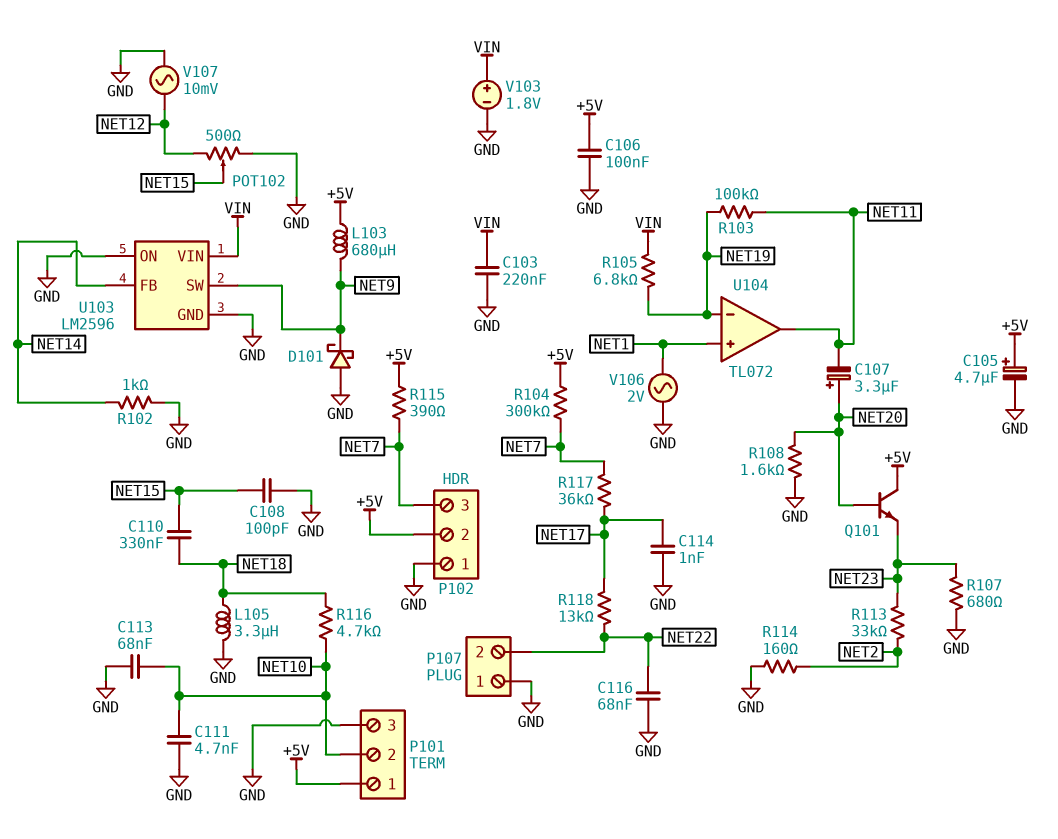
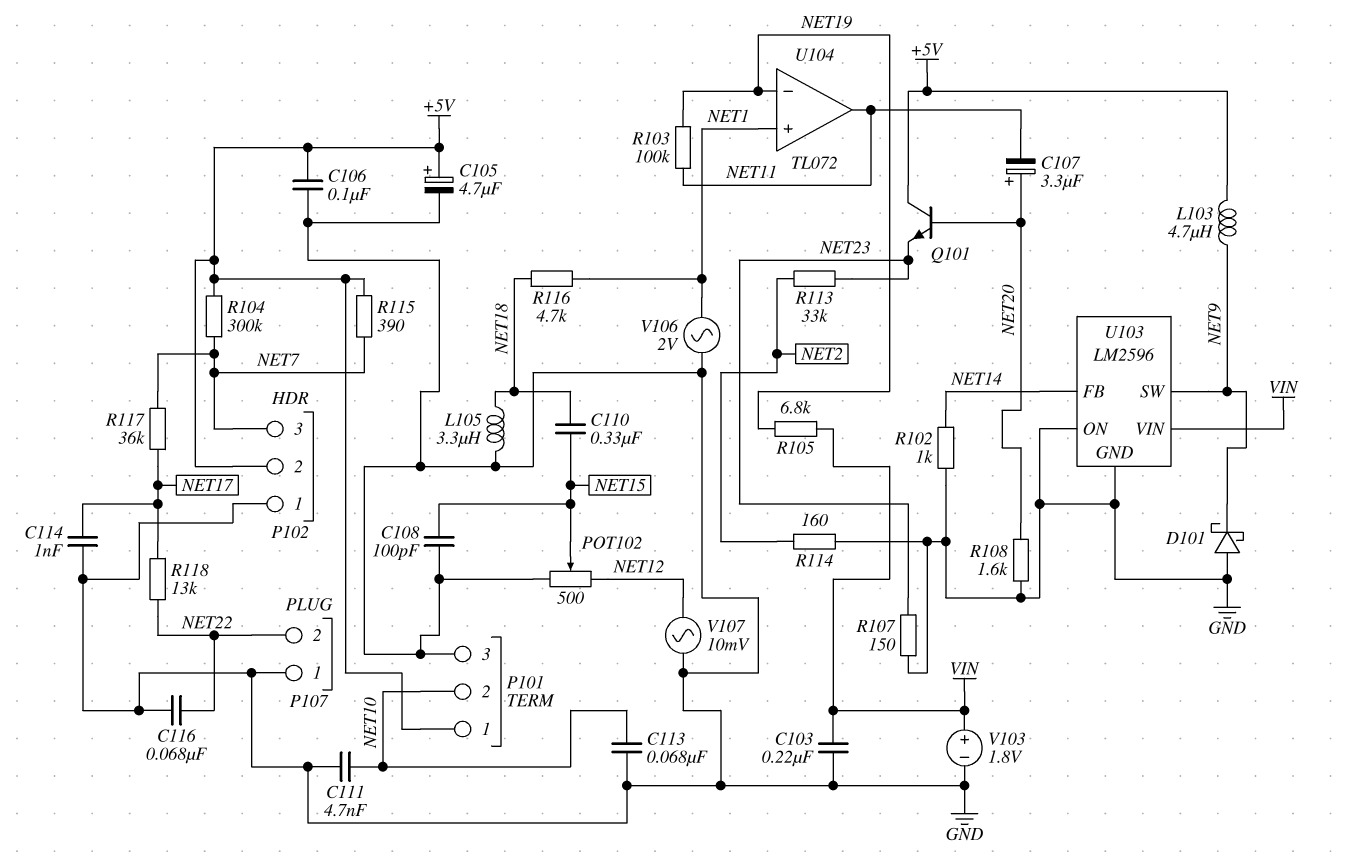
L103: 680uH (+5V, NET9) -> 4.7uH (+5V, NET9)
R107: 680 (GND, NET23) -> 150 (GND, NET23)
R116: 4.7k (NET10, NET18) -> 4.7k (NET1, NET18)

